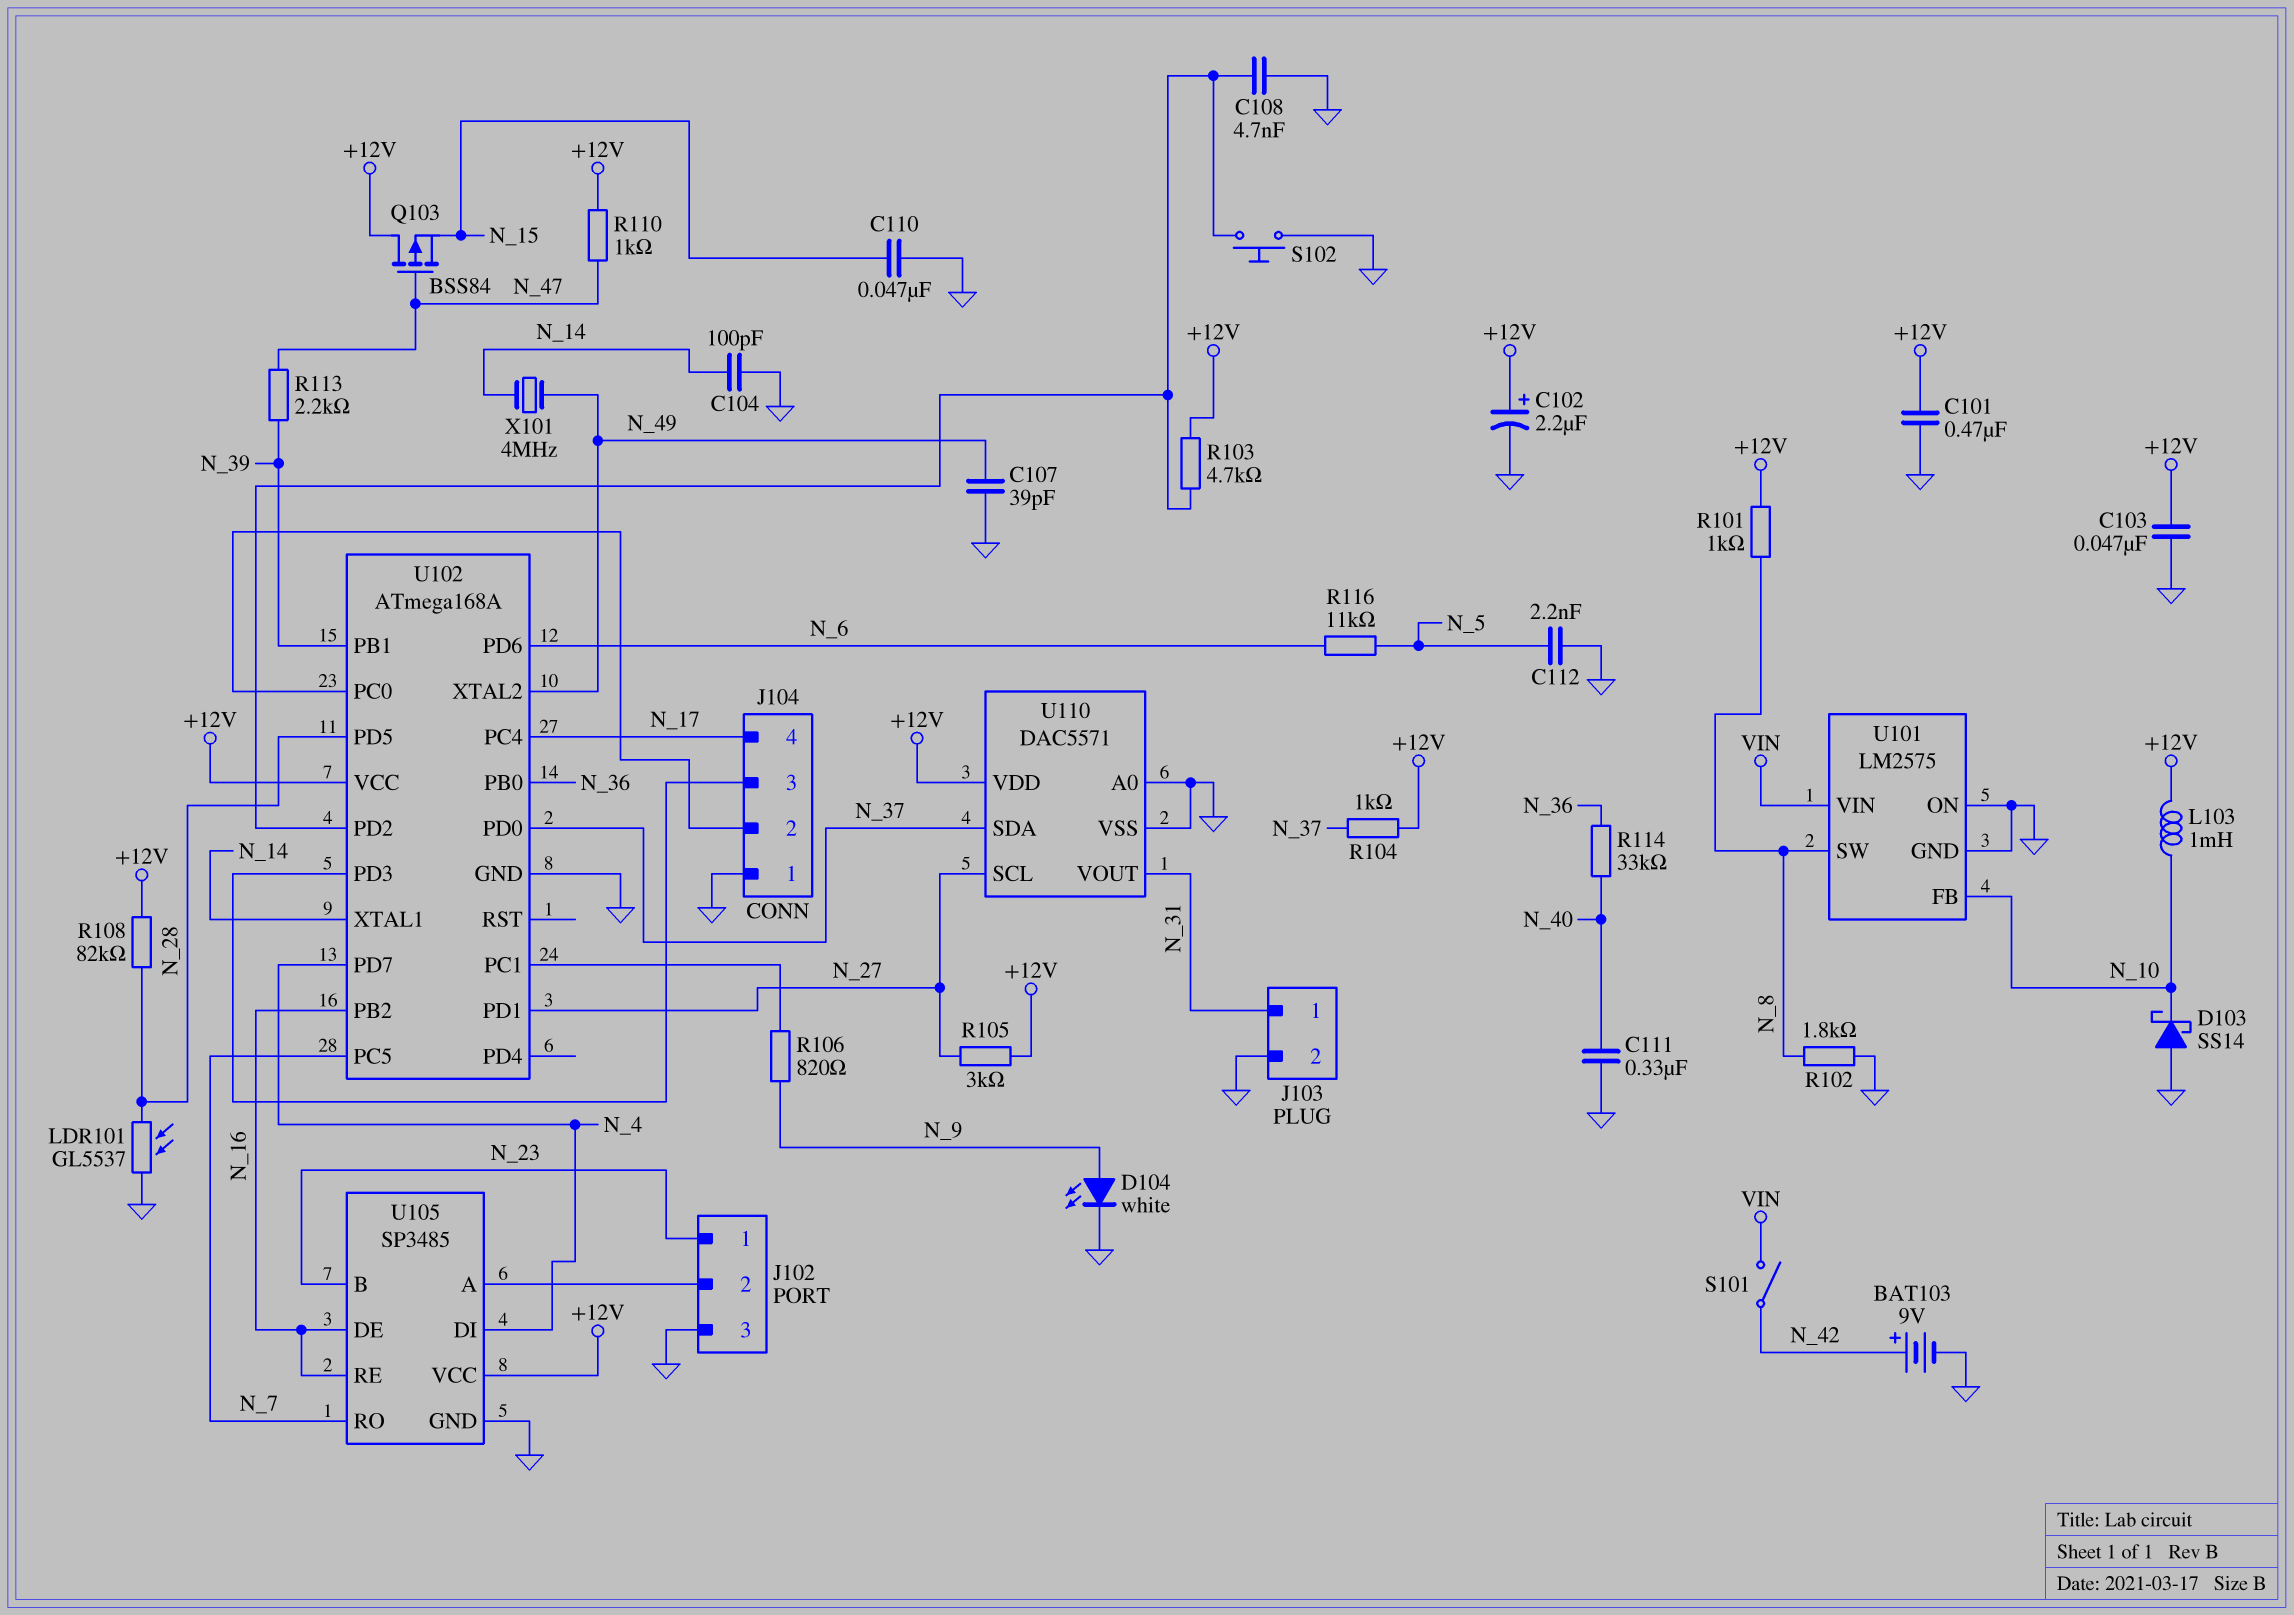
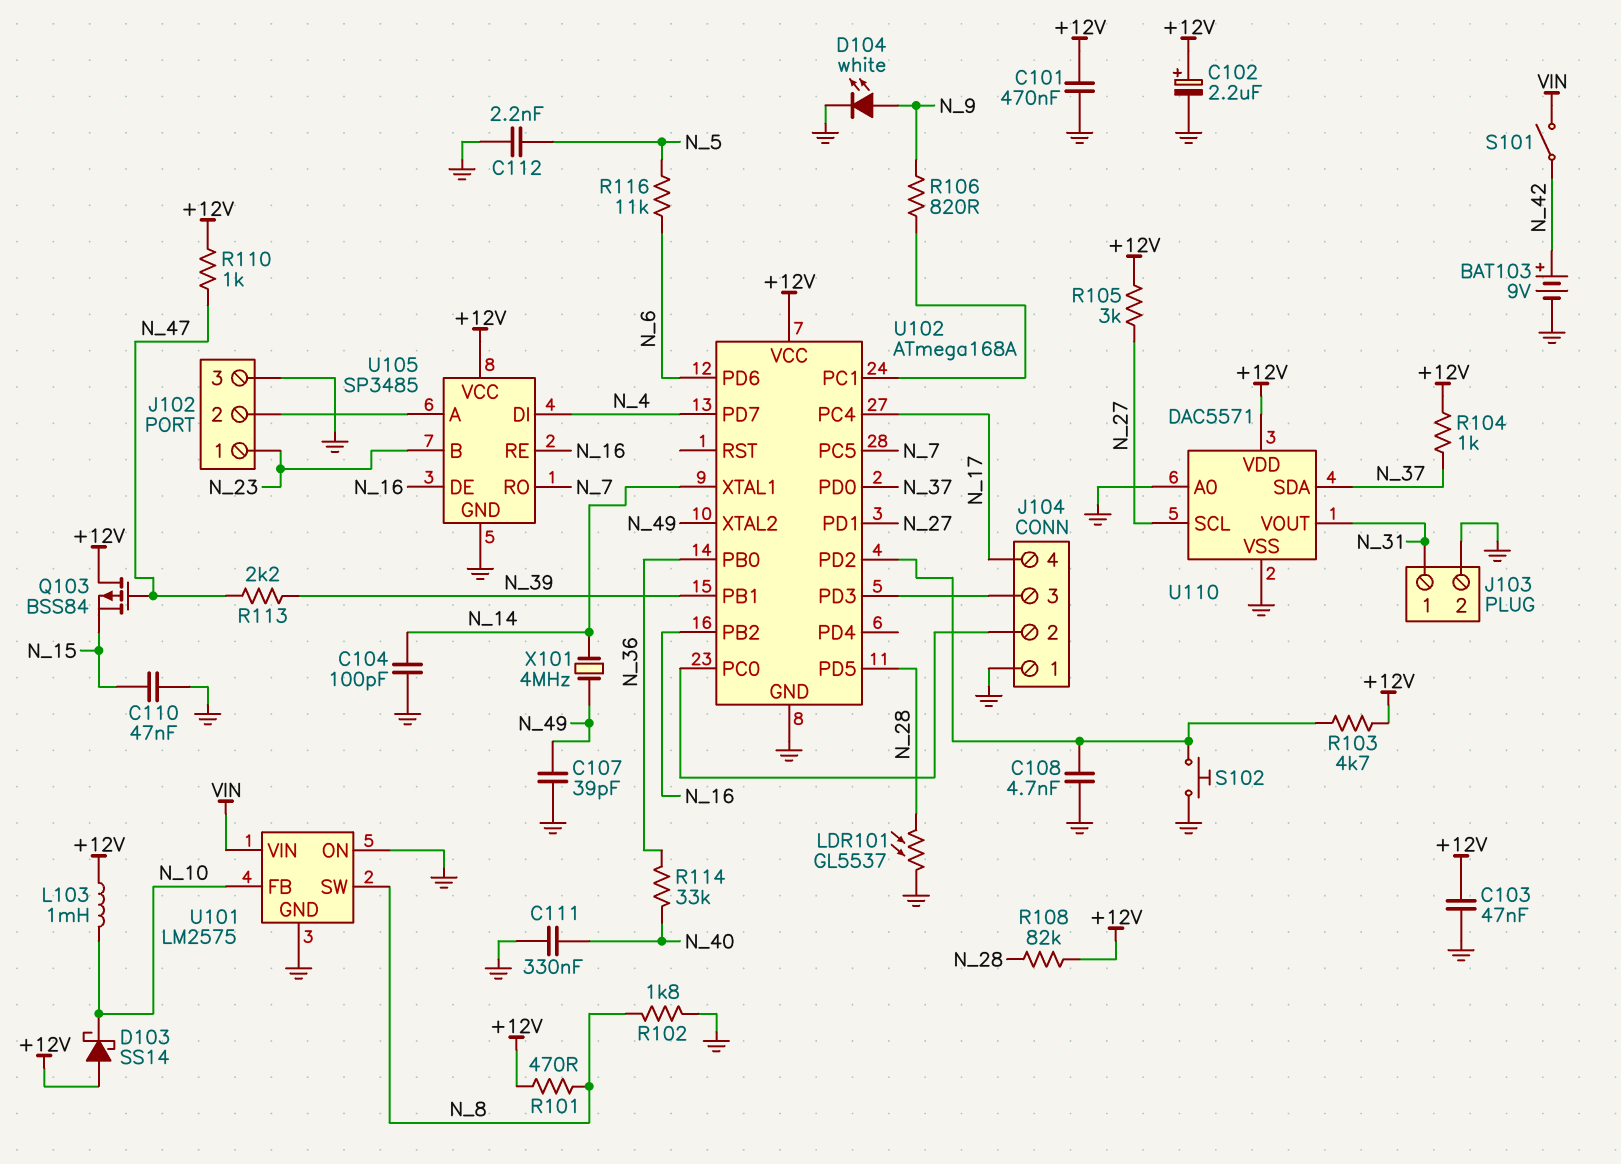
D103: schottky SS14 (A GND, K N_10) -> schottky SS14 (A +12V, K N_10)
R101: 1k (+12V, N_8) -> 470 (+12V, N_8)

